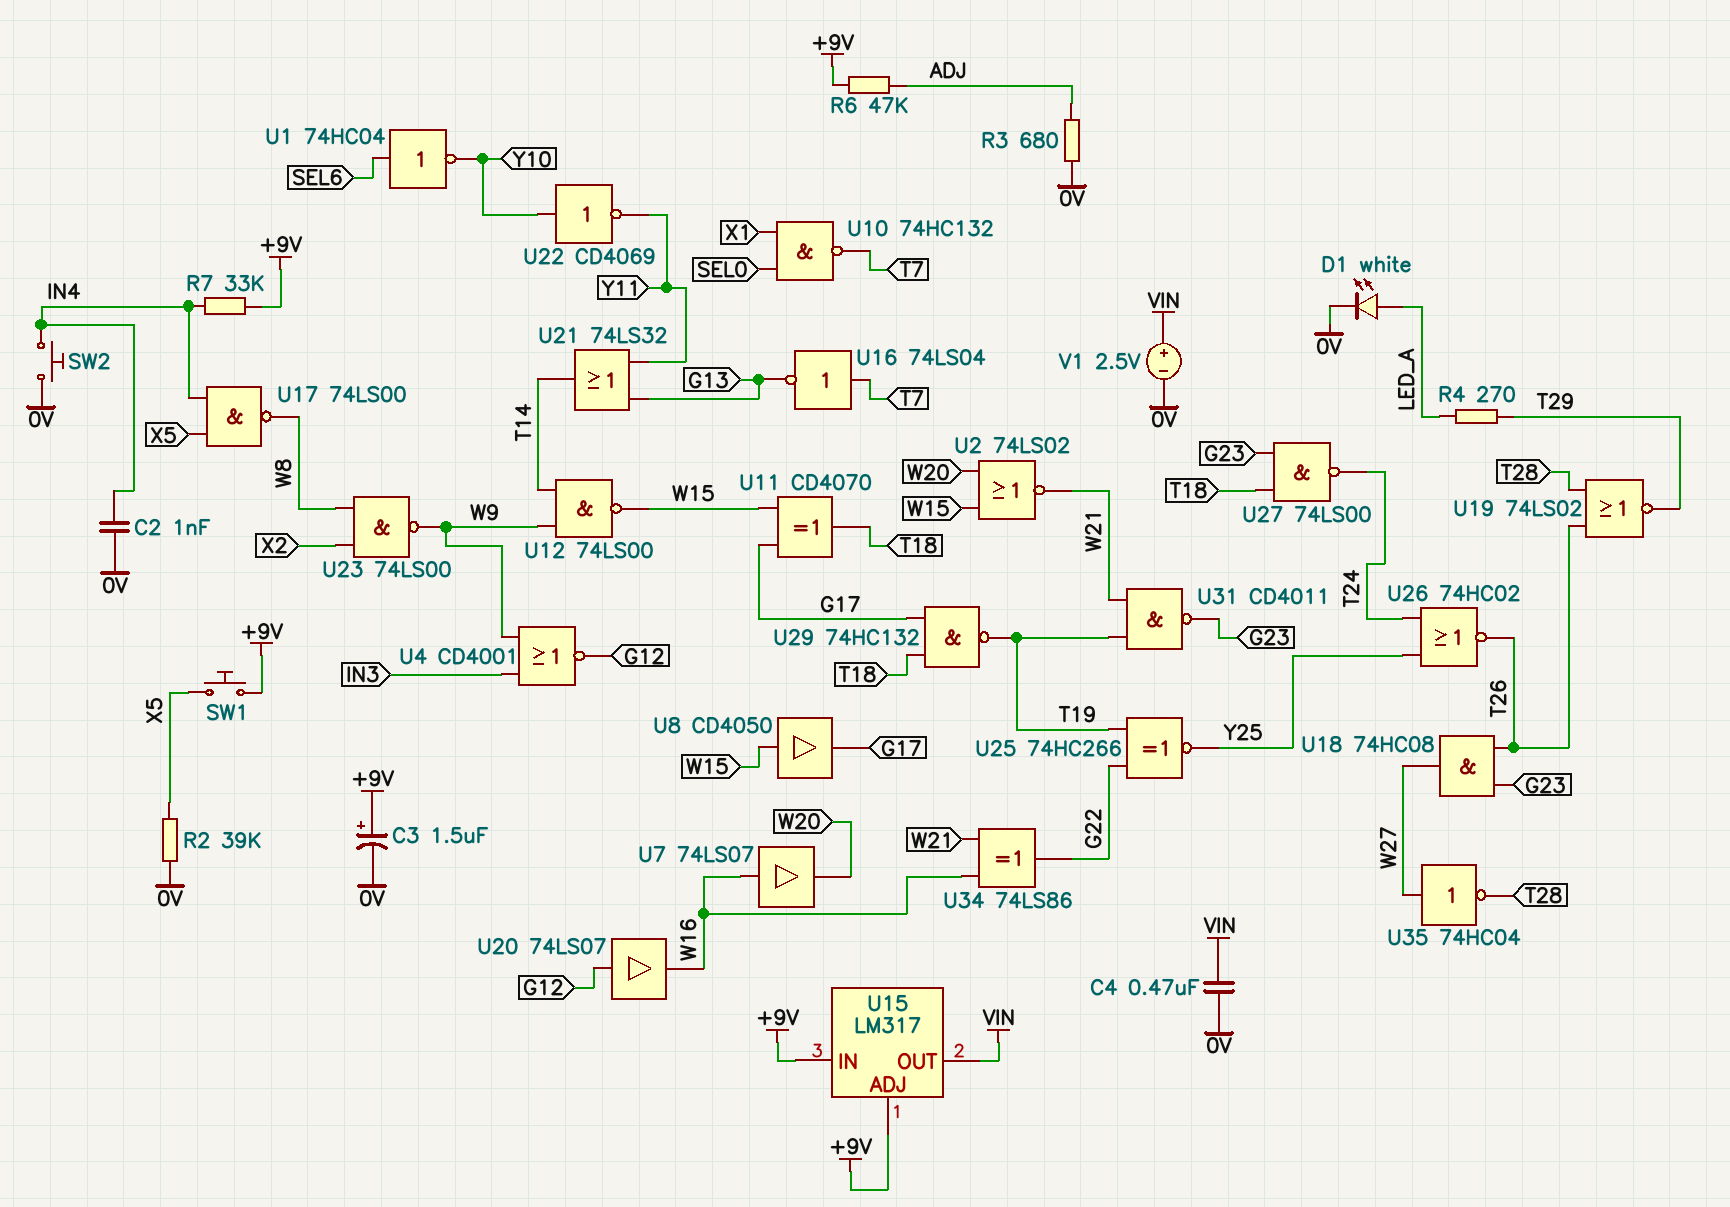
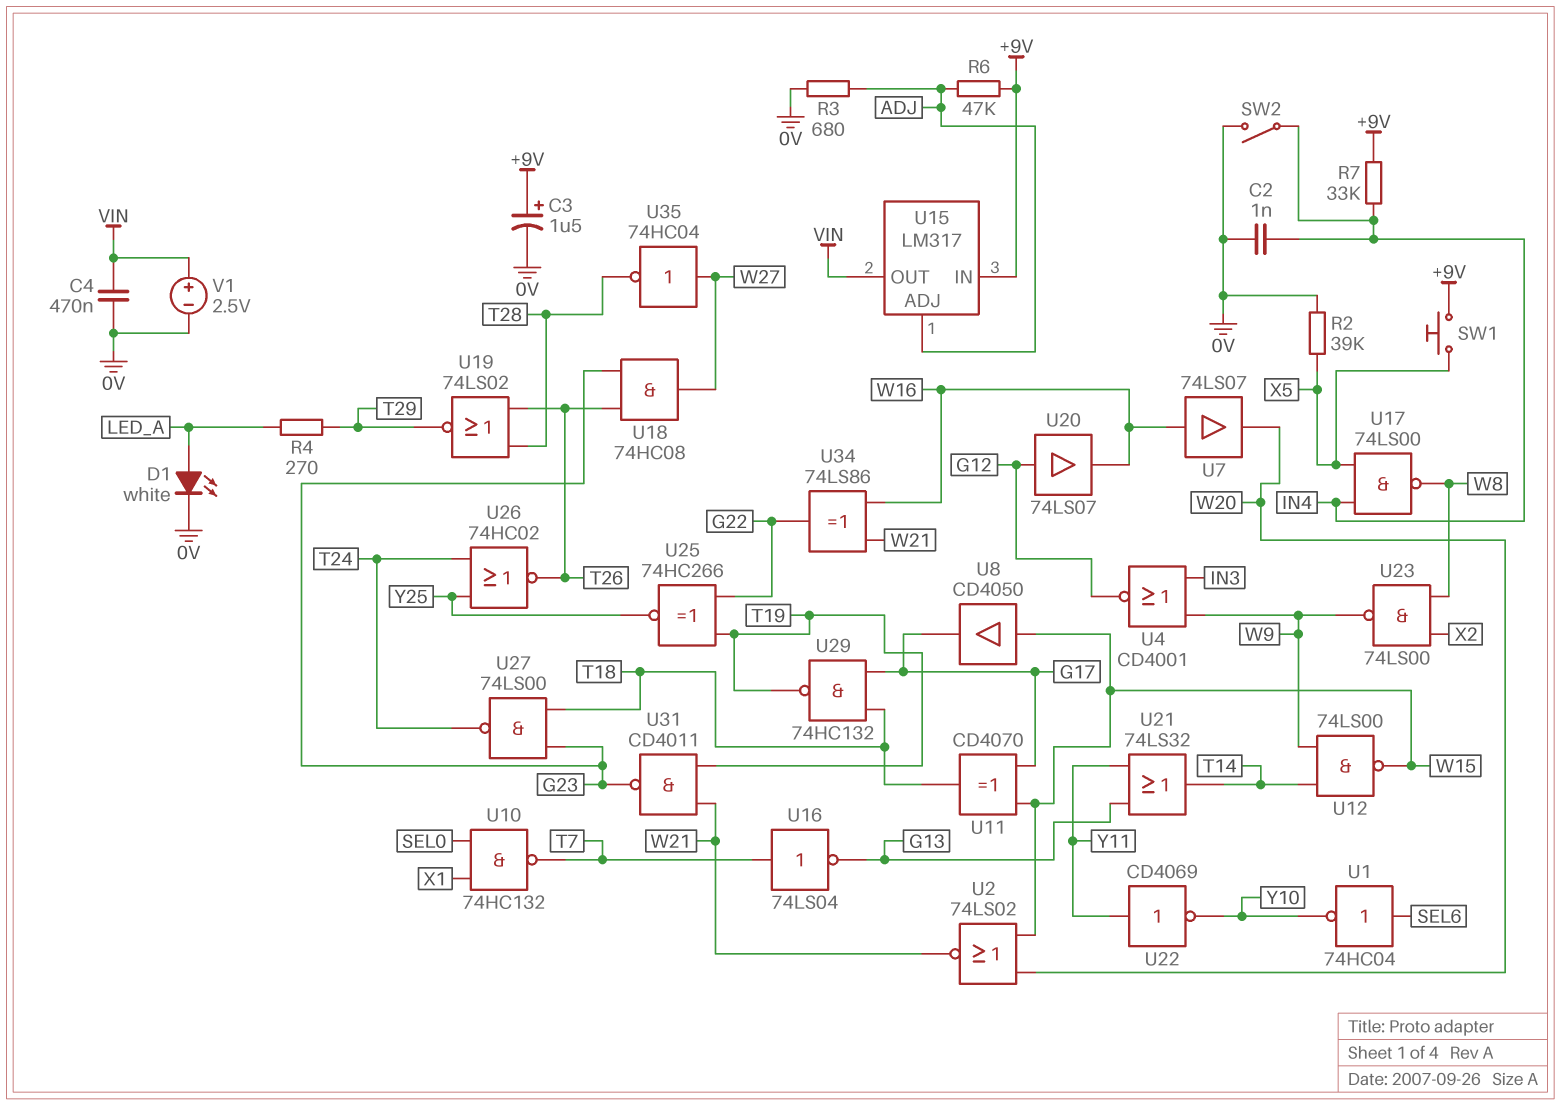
SW2: button (0V, IN4) -> switch (0V, IN4)
U15 pin ADJ: +9V -> ADJ
U22: NOT CD4069 (in Y10, out Y11) -> NOT CD4069 (in Y11, out Y10)

